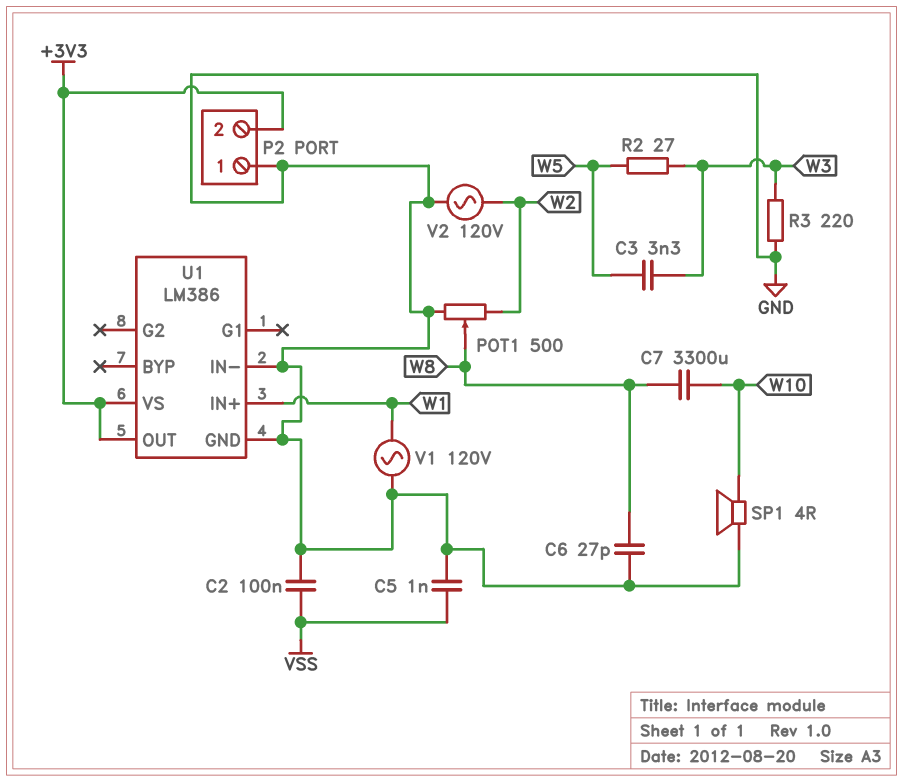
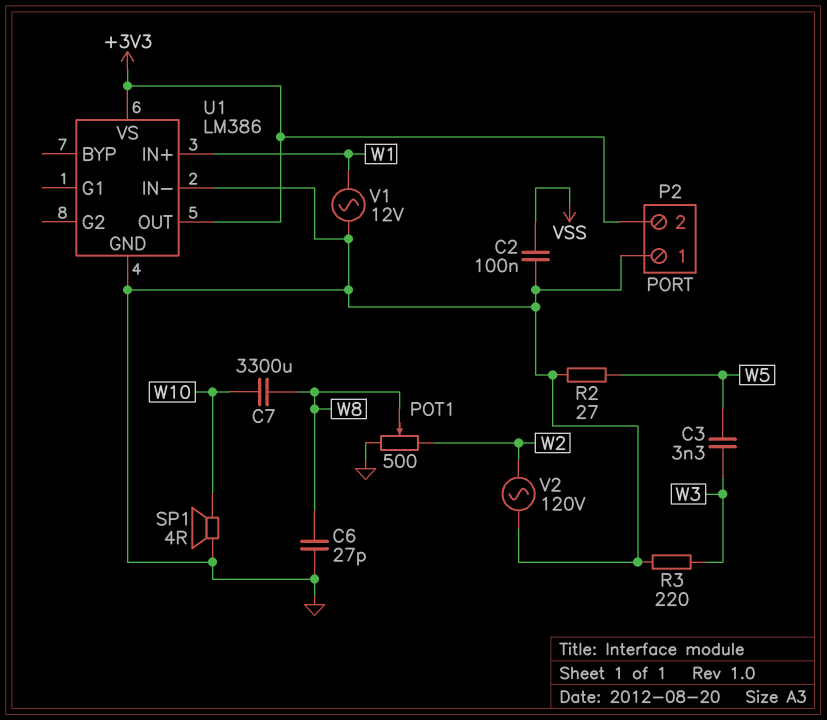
C5: 1nF (GND, VSS) -> none
R2: 27 (W3, W5) -> 27 (GND, W5)
V1: AC 120V (GND, W1) -> AC 12V (GND, W1)

